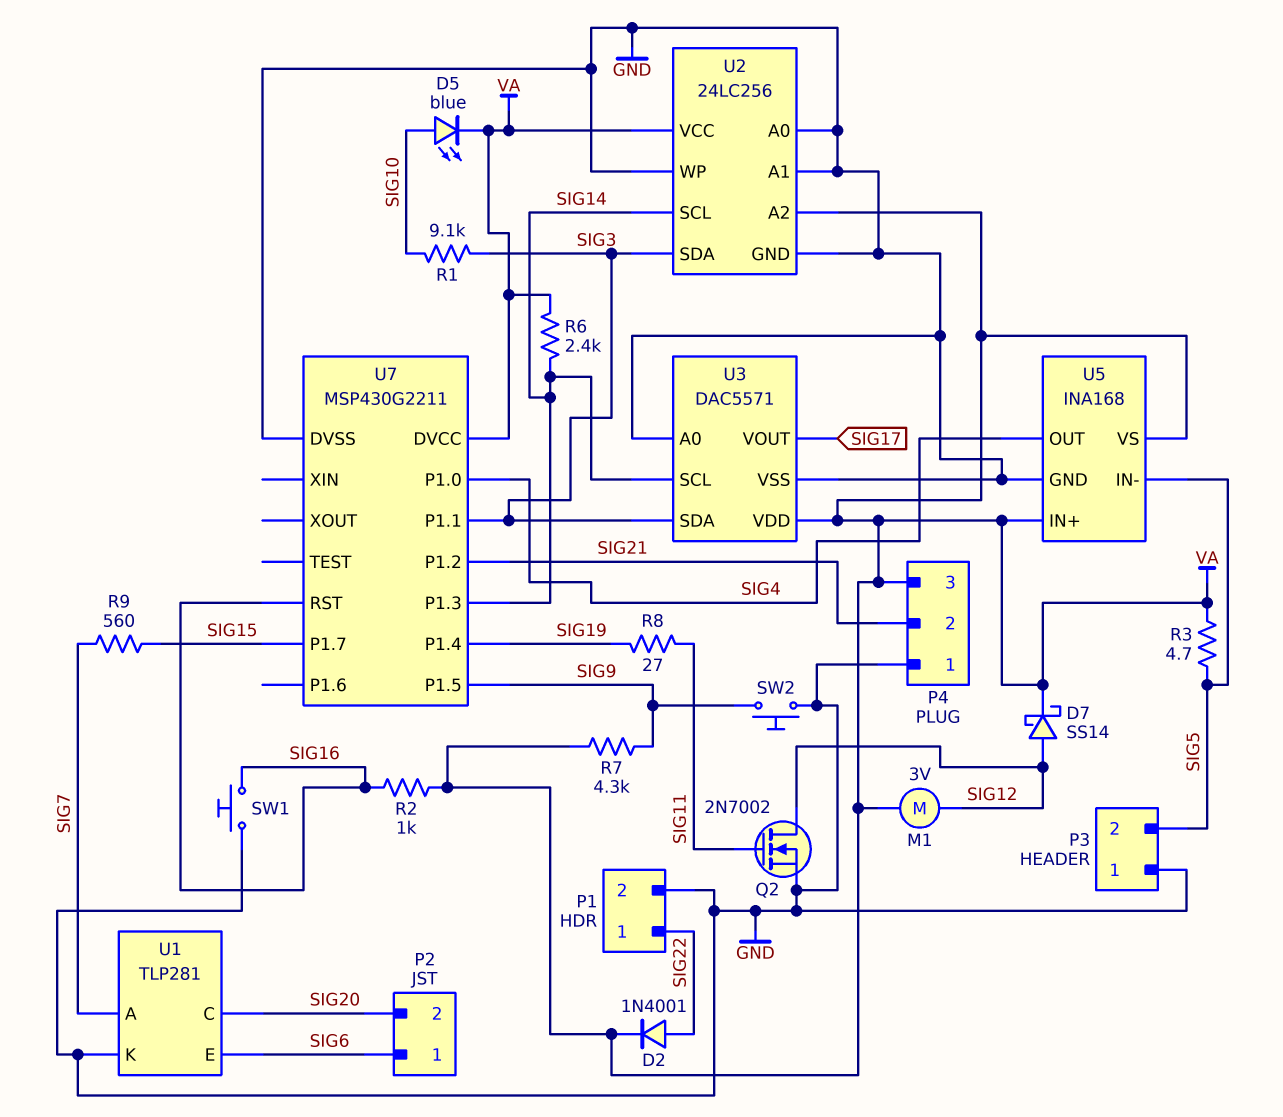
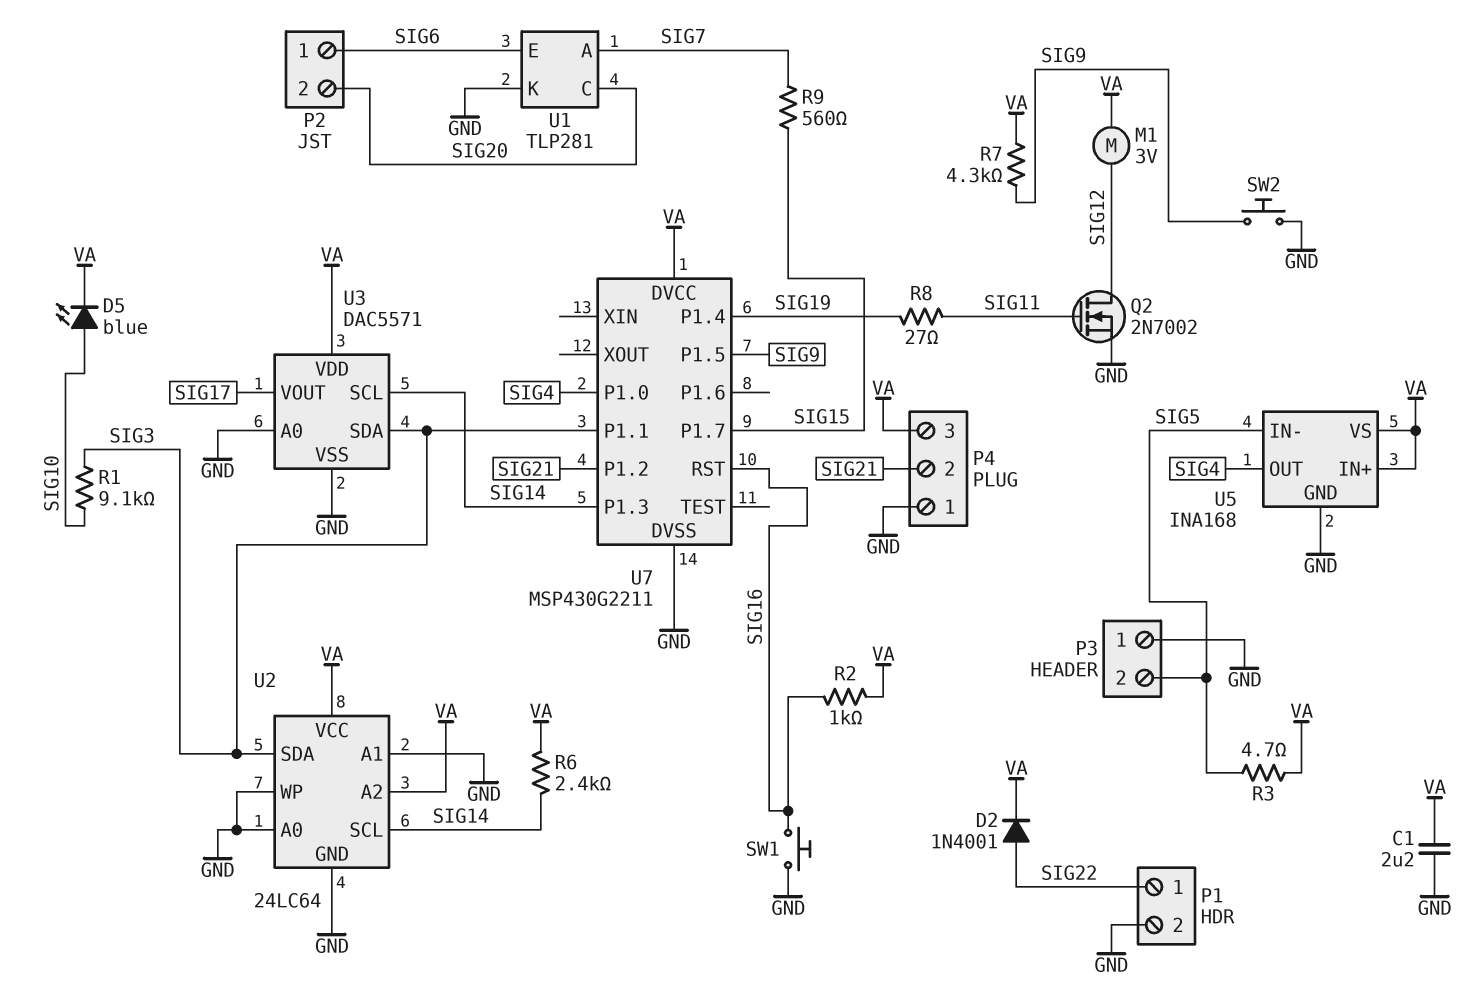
C1: none -> 2.2uF (GND, VA)
D7: schottky SS14 (A SIG12, K VA) -> none
U2: 24LC256 -> 24LC64

